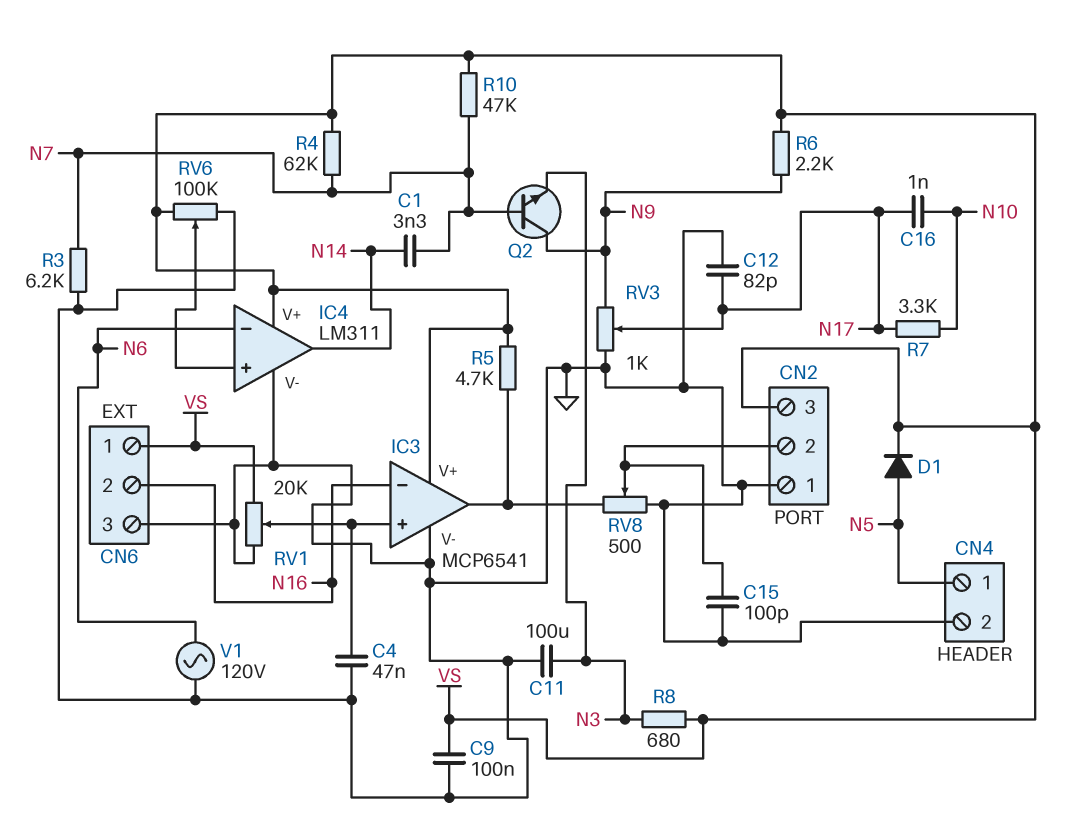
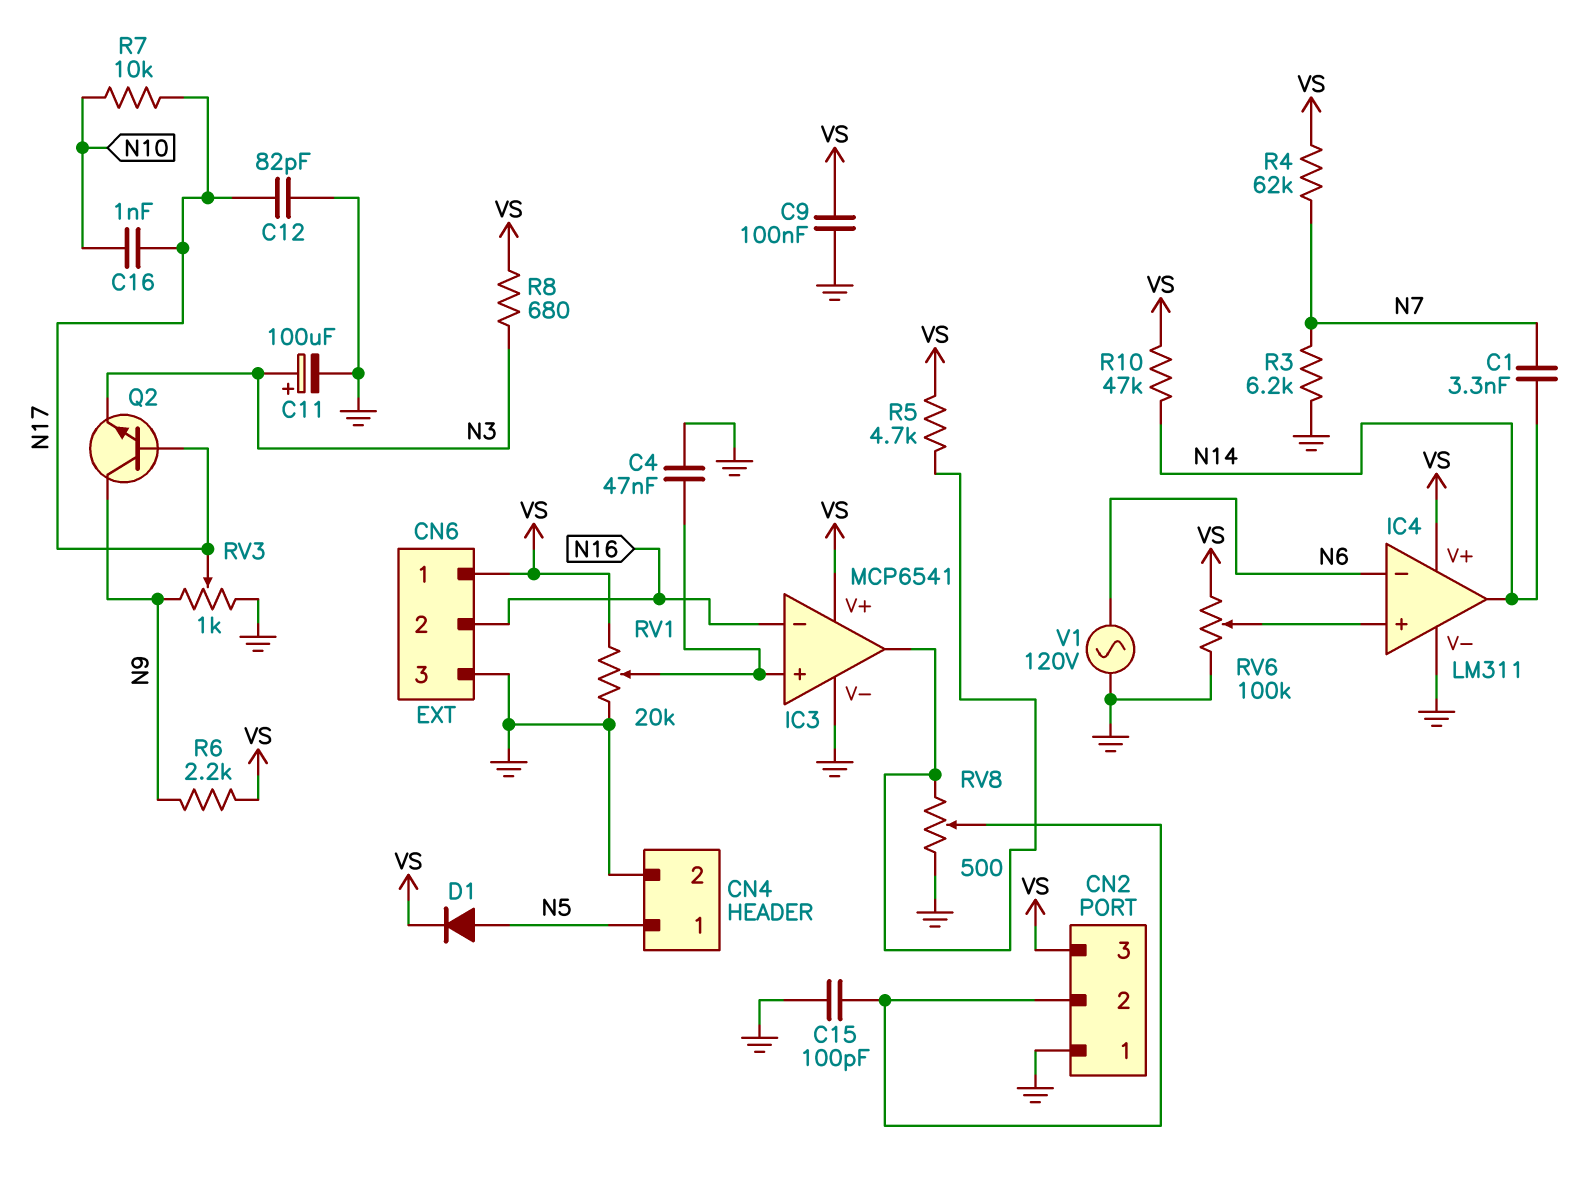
C11: 100uF (GND, N3) -> 100uF (plus N3, minus GND)
Q2: NPN (B N7, C N9, E N3) -> NPN (B N17, C N9, E N3)
R7: 3.3k (N10, N17) -> 10k (N10, N17)
R10: 47k (N7, VS) -> 47k (N14, VS)

